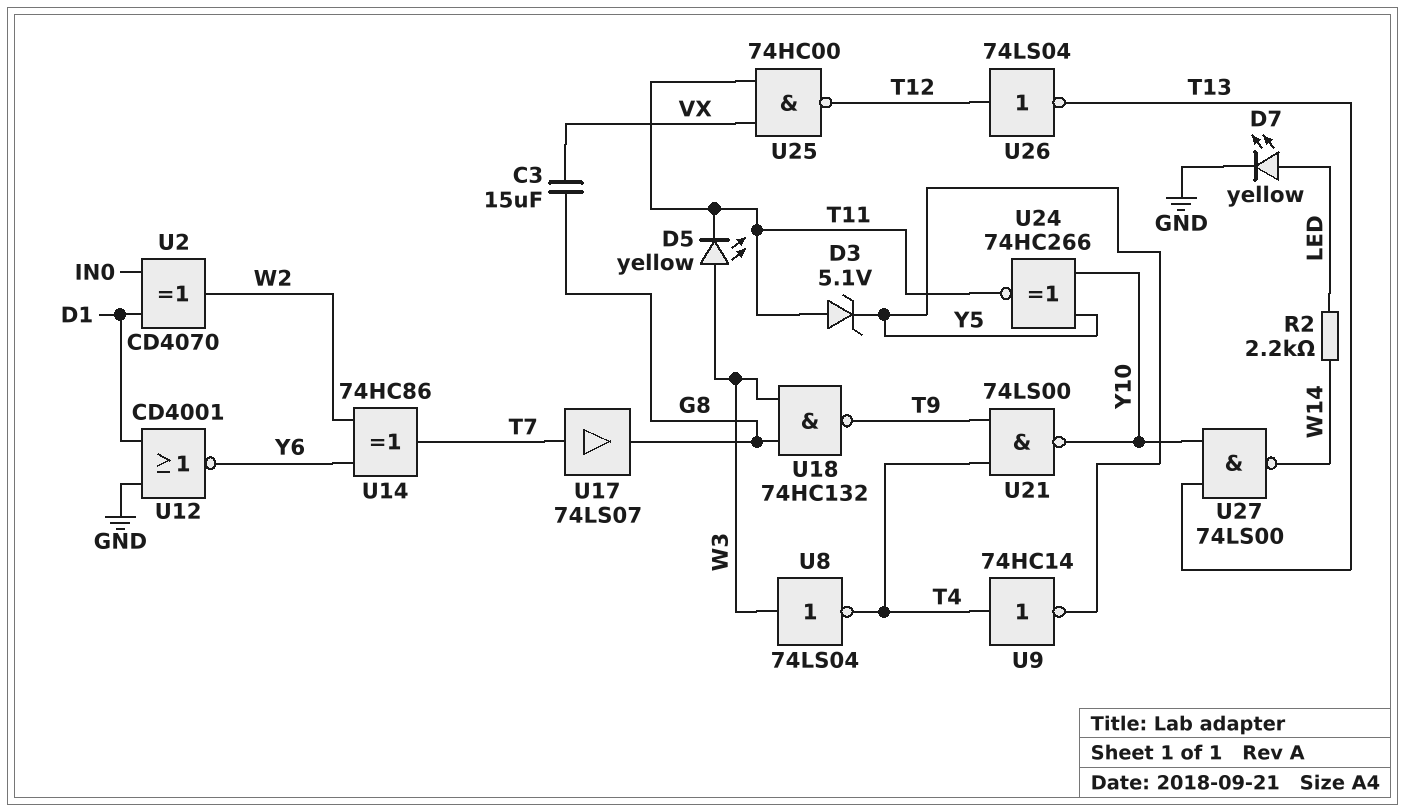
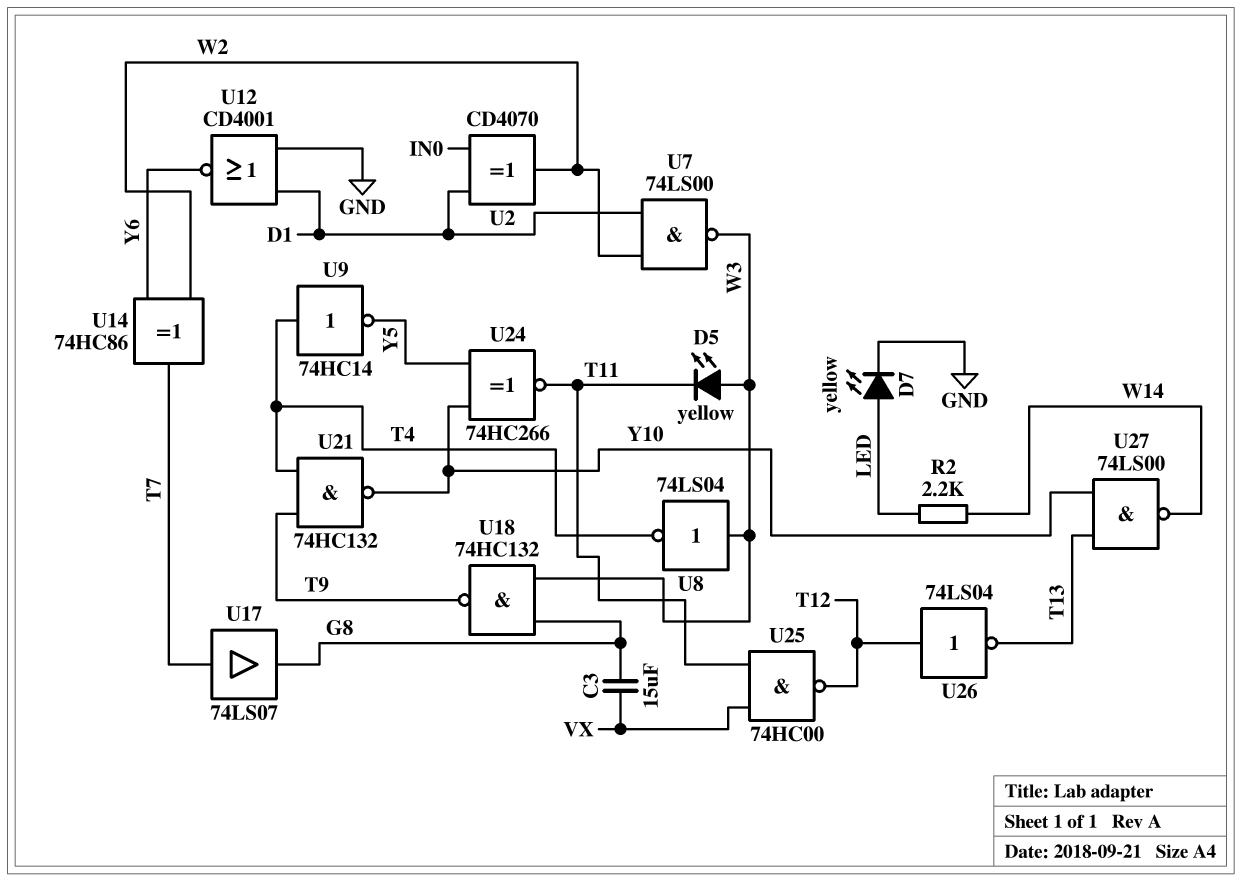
D3: zener 5.1V (A T11, K Y5) -> none
U7: none -> NAND 74LS00 (in D1, in W2, out W3)
U21: NAND 74LS00 (in T4, in T9, out Y10) -> NAND 74HC132 (in T4, in T9, out Y10)

